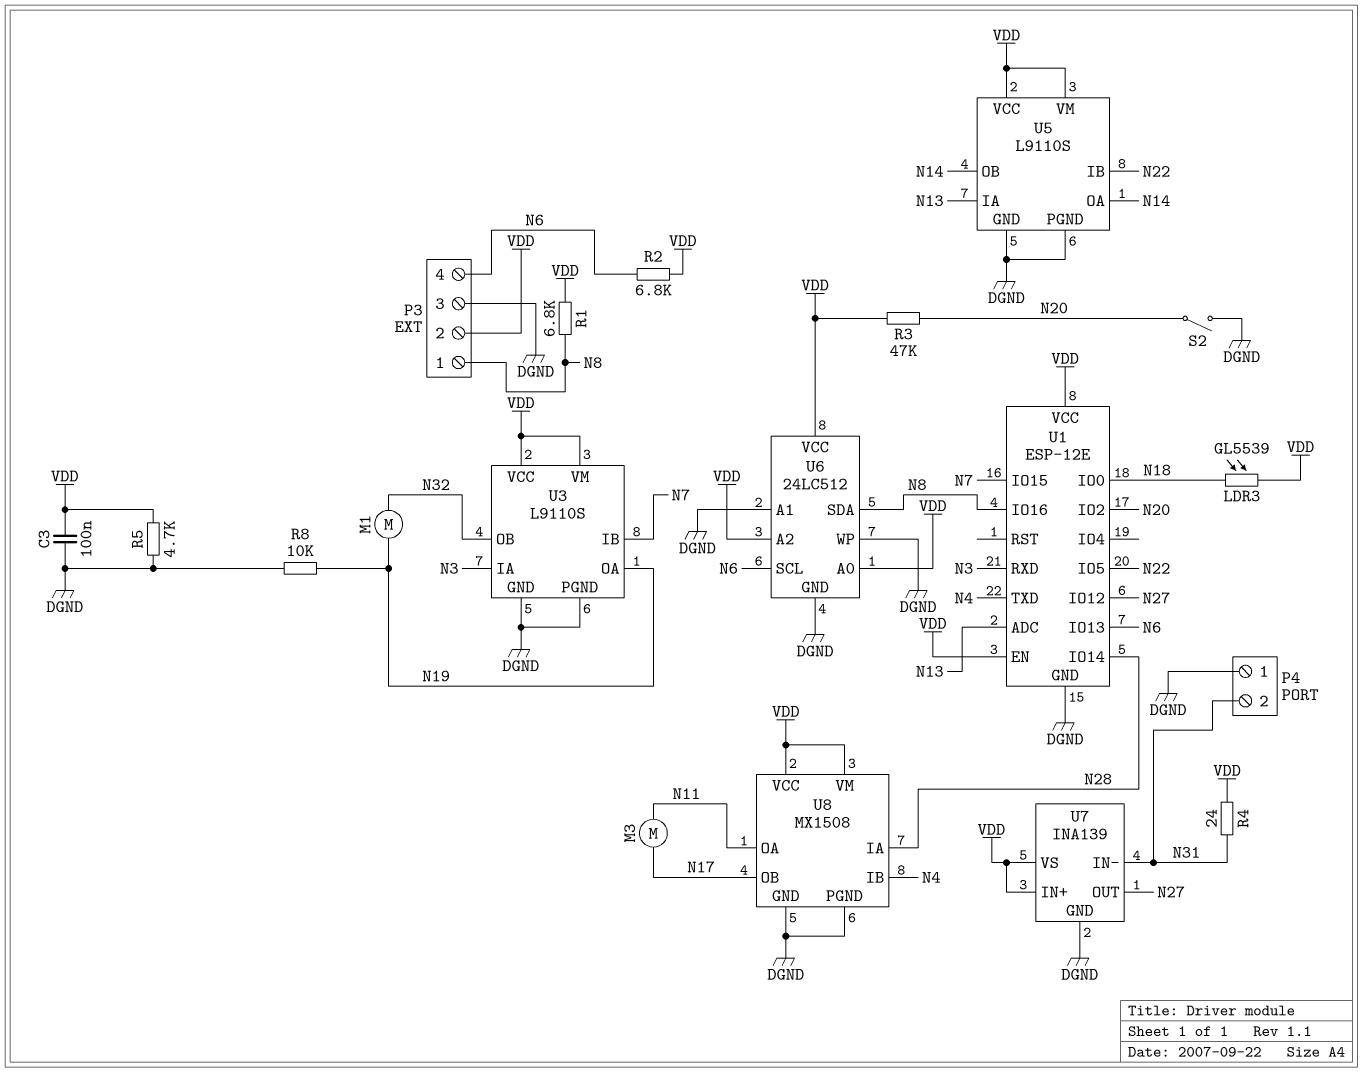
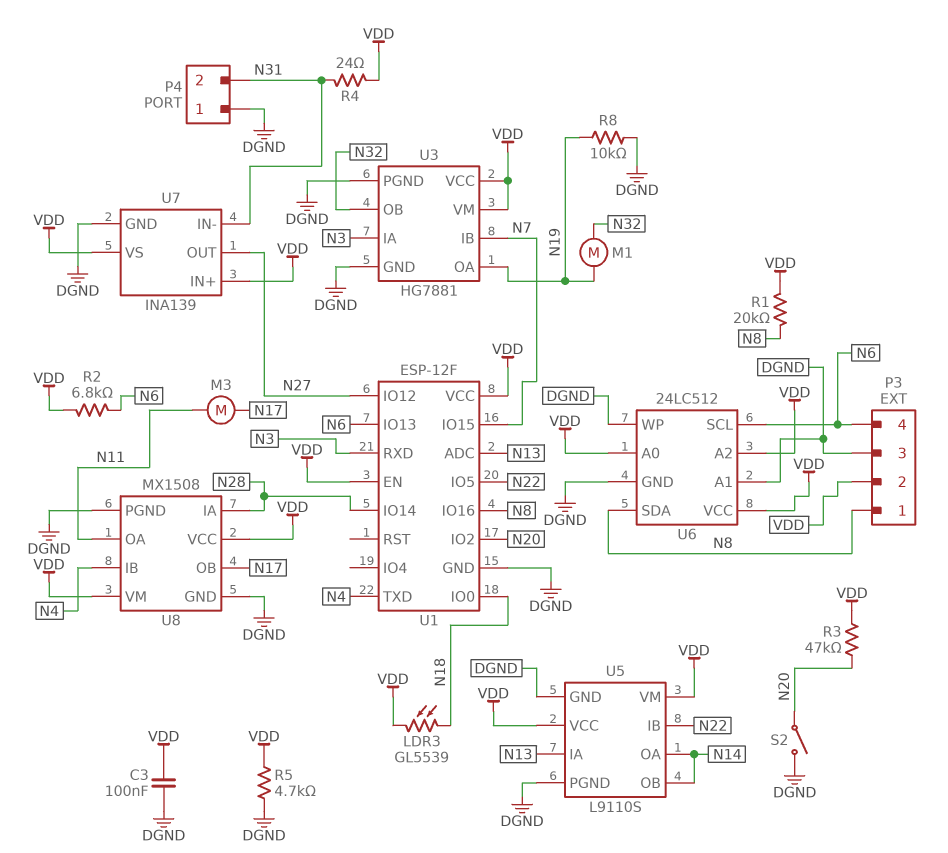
R1: 6.8k (N8, VDD) -> 20k (N8, VDD)
U1: ESP-12E -> ESP-12F
U3: L9110S -> HG7881

